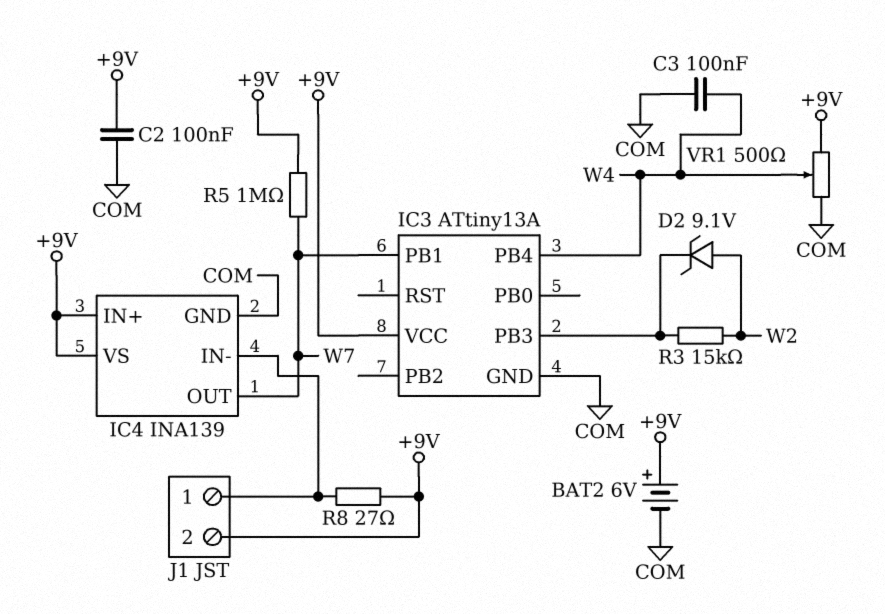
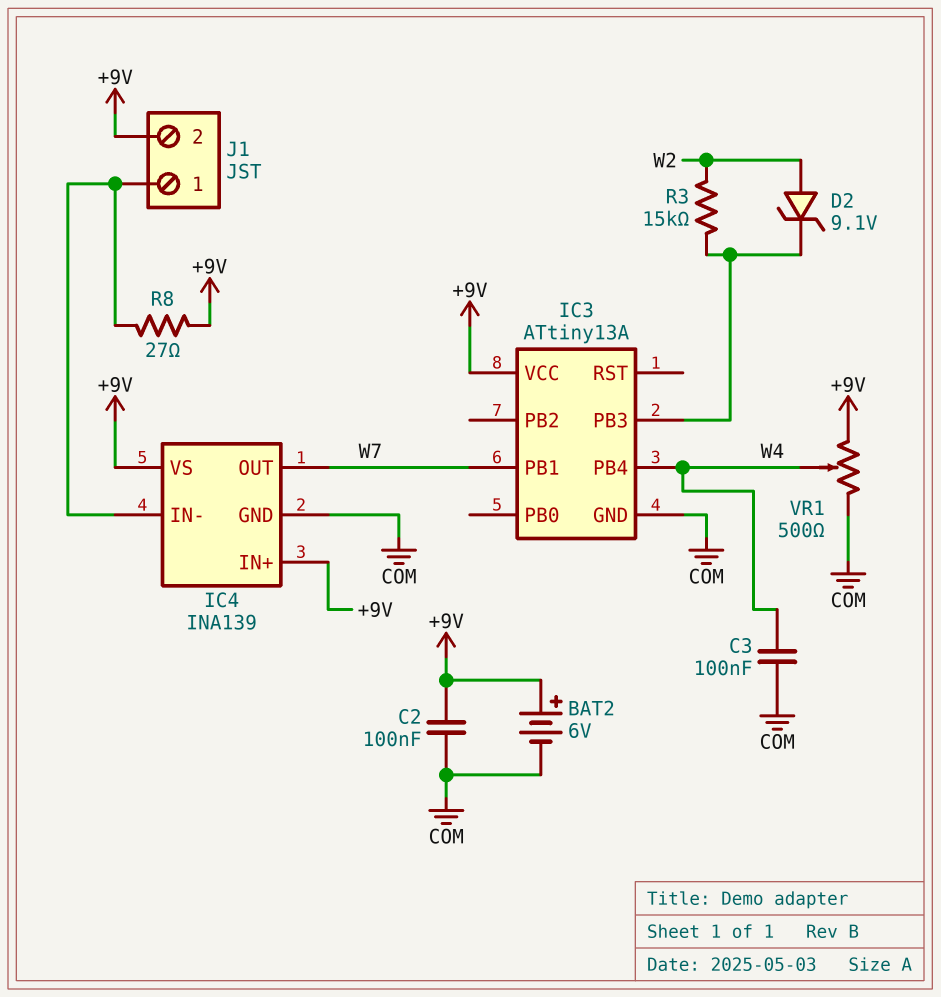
R5: 1M (+9V, W7) -> none

